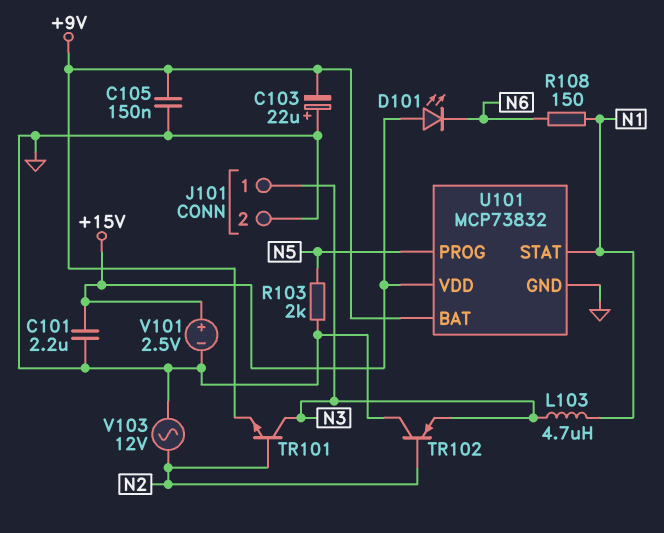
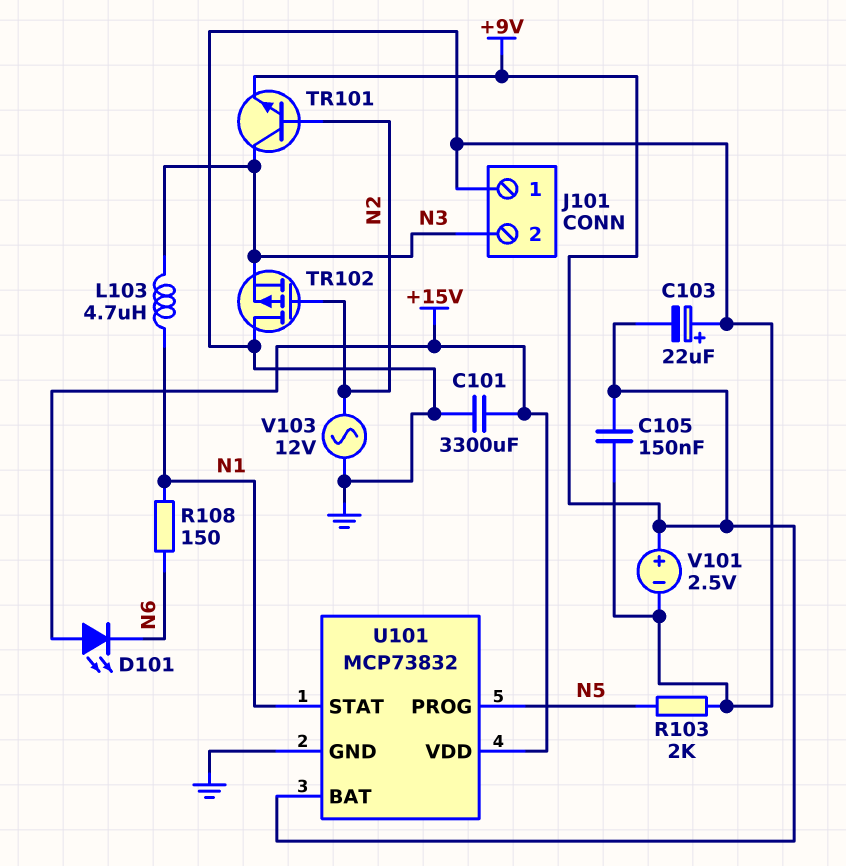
C101: 2.2uF (+15V, GND) -> 3300uF (+15V, GND)
J101 pin 1: N3 -> GND
J101 pin 2: GND -> N3
TR102: PNP (B N2, C GND, E N3) -> PMOS (G N2, D GND, S N3)
V101: 2.5V (plus +15V, minus GND) -> 2.5V (plus +9V, minus GND)

